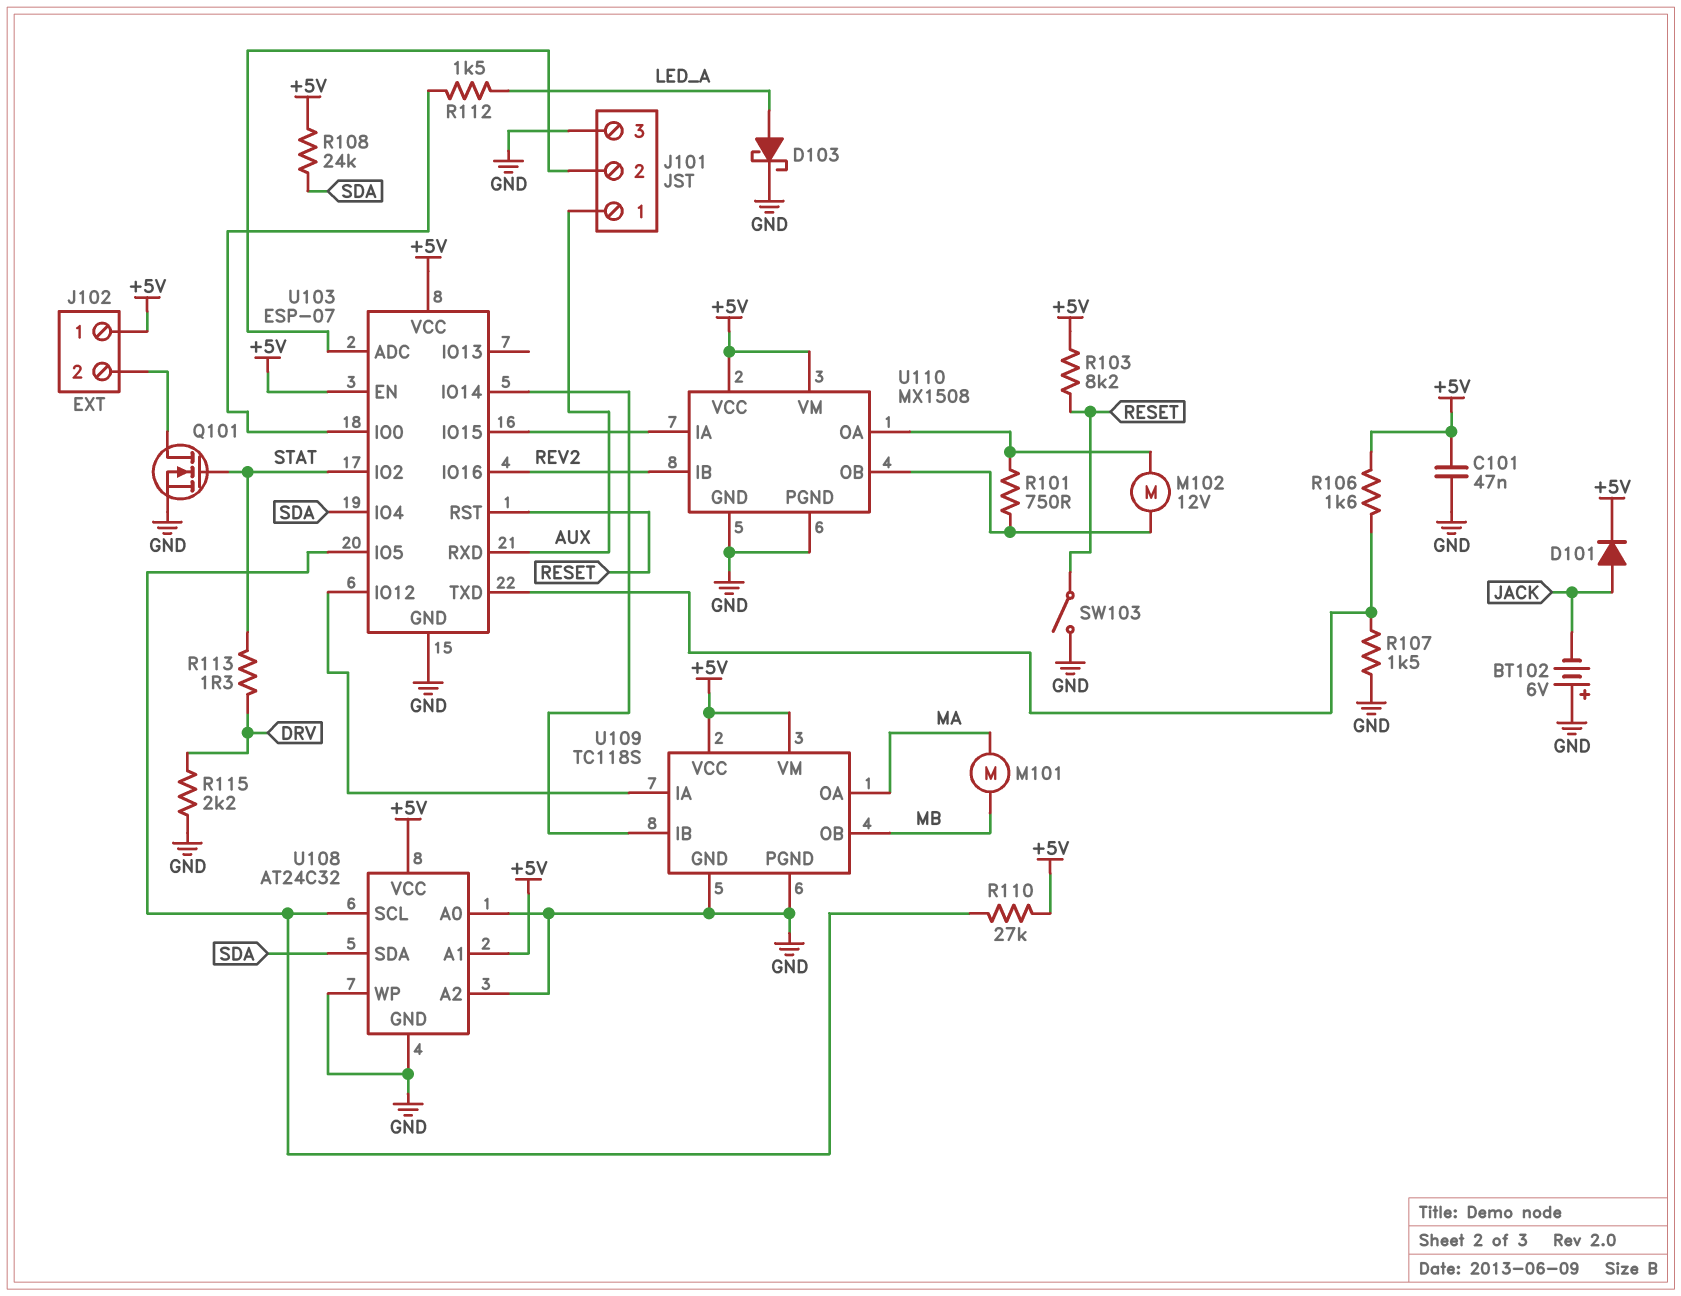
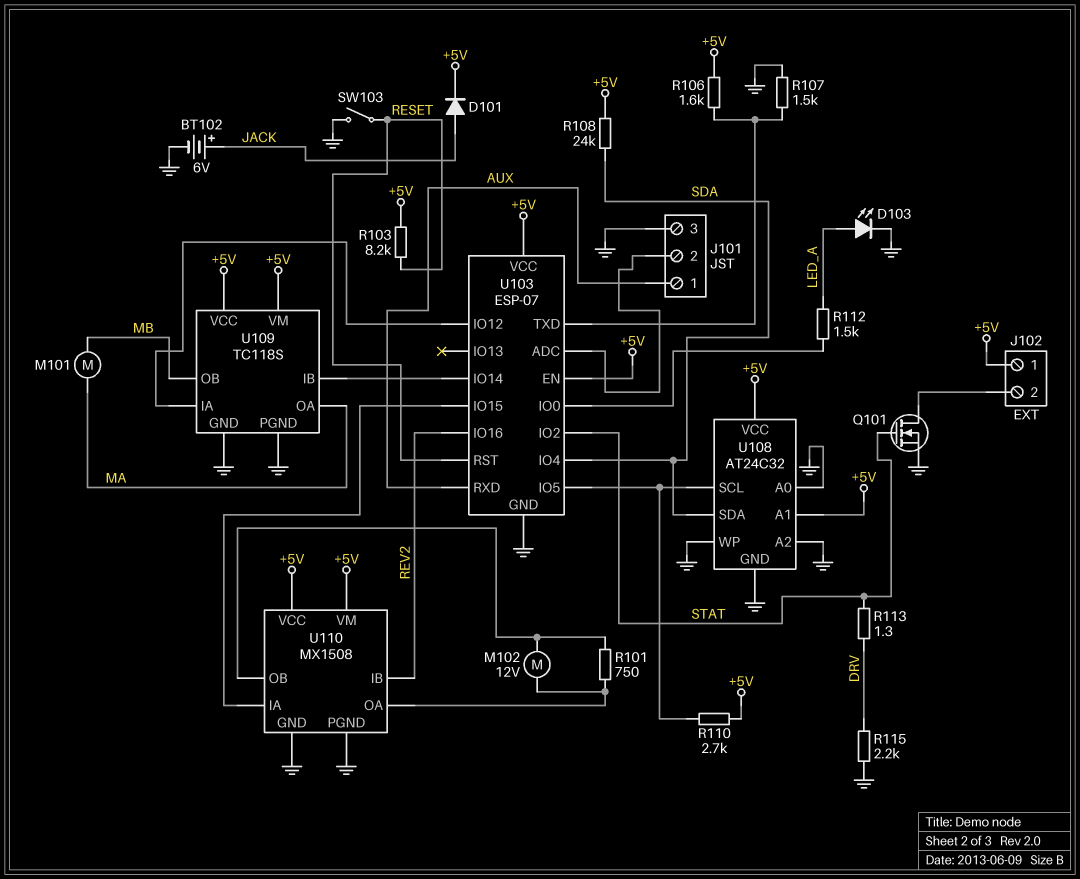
BT102: 6V (plus GND, minus JACK) -> 6V (plus JACK, minus GND)
C101: 47nF (+5V, GND) -> none
D103: schottky (A LED_A, K GND) -> LED (A LED_A, K GND)
R110: 27k (+5V, U103/IO5) -> 2.7k (+5V, U103/IO5)

